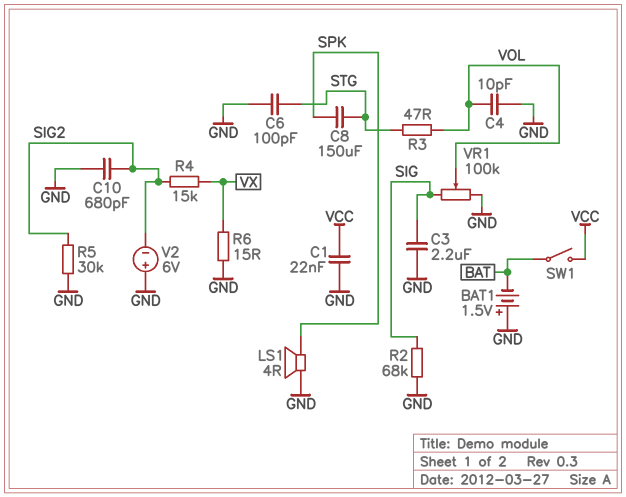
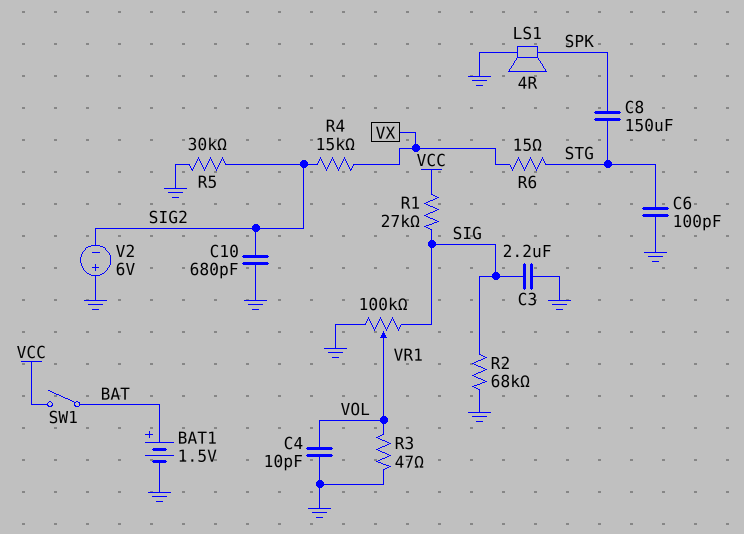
BAT1: 1.5V (plus GND, minus BAT) -> 1.5V (plus BAT, minus GND)
C1: 22nF (GND, VCC) -> none
R1: none -> 27k (SIG, VCC)
R3: 47 (STG, VOL) -> 47 (GND, VOL)
R6: 15 (GND, VX) -> 15 (STG, VX)

